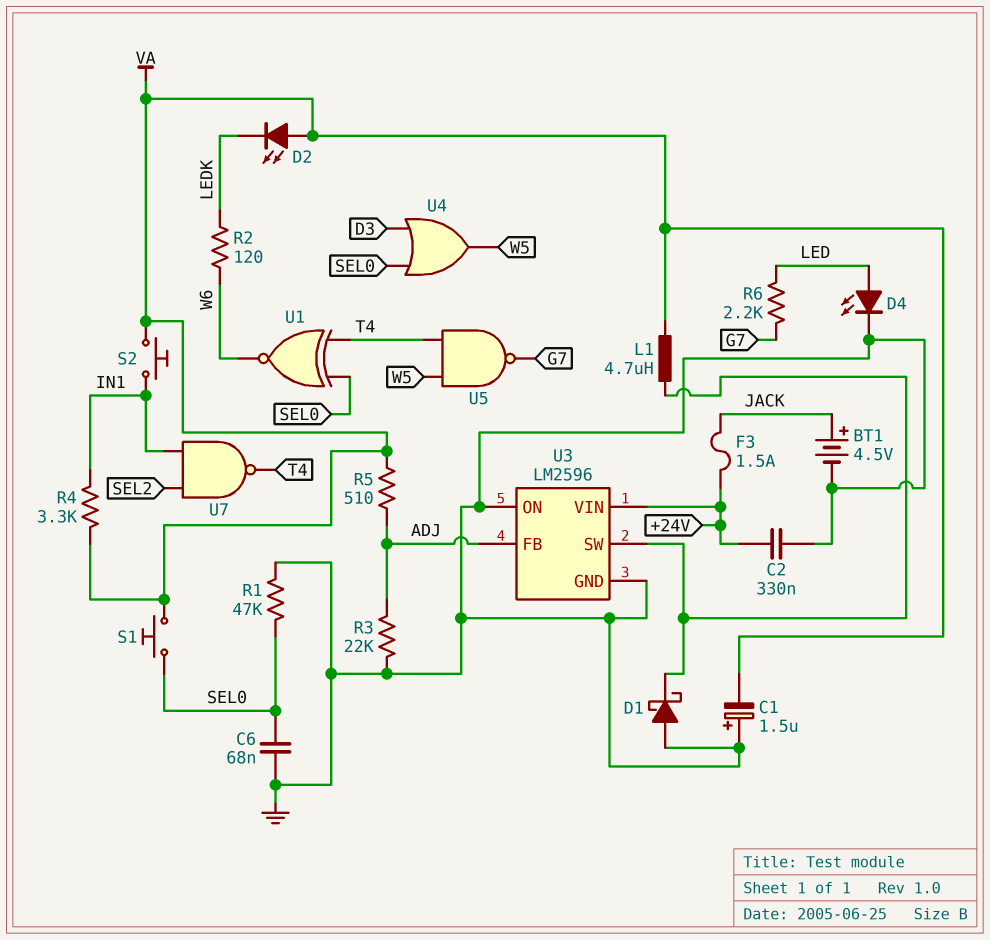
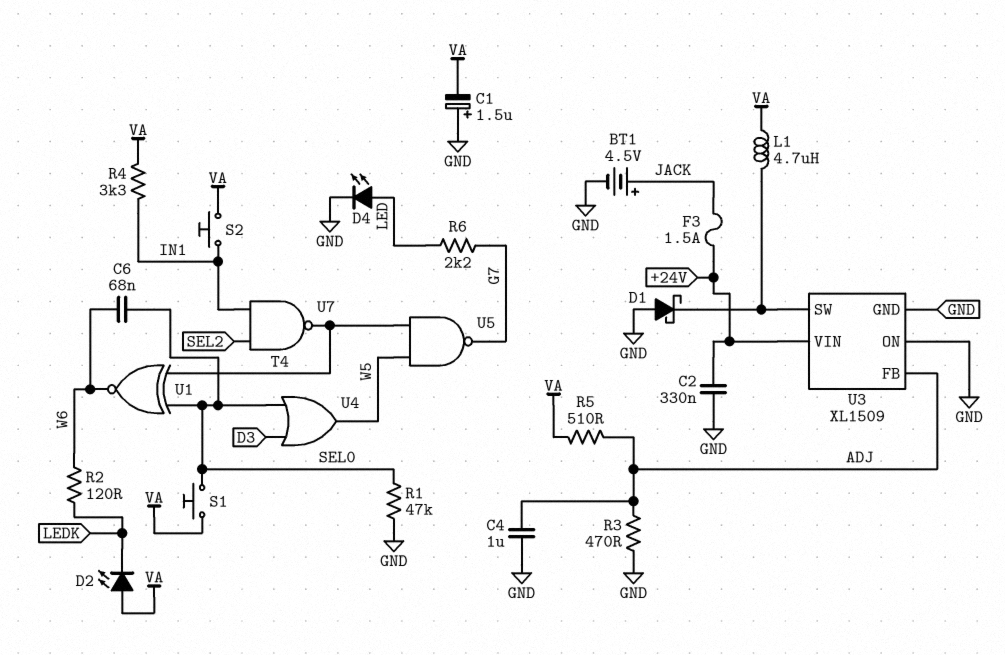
C4: none -> 1uF (ADJ, GND)
C6: 68nF (GND, SEL0) -> 68nF (SEL0, W6)
R3: 22k (ADJ, GND) -> 470 (ADJ, GND)
U3: LM2596 -> XL1509

